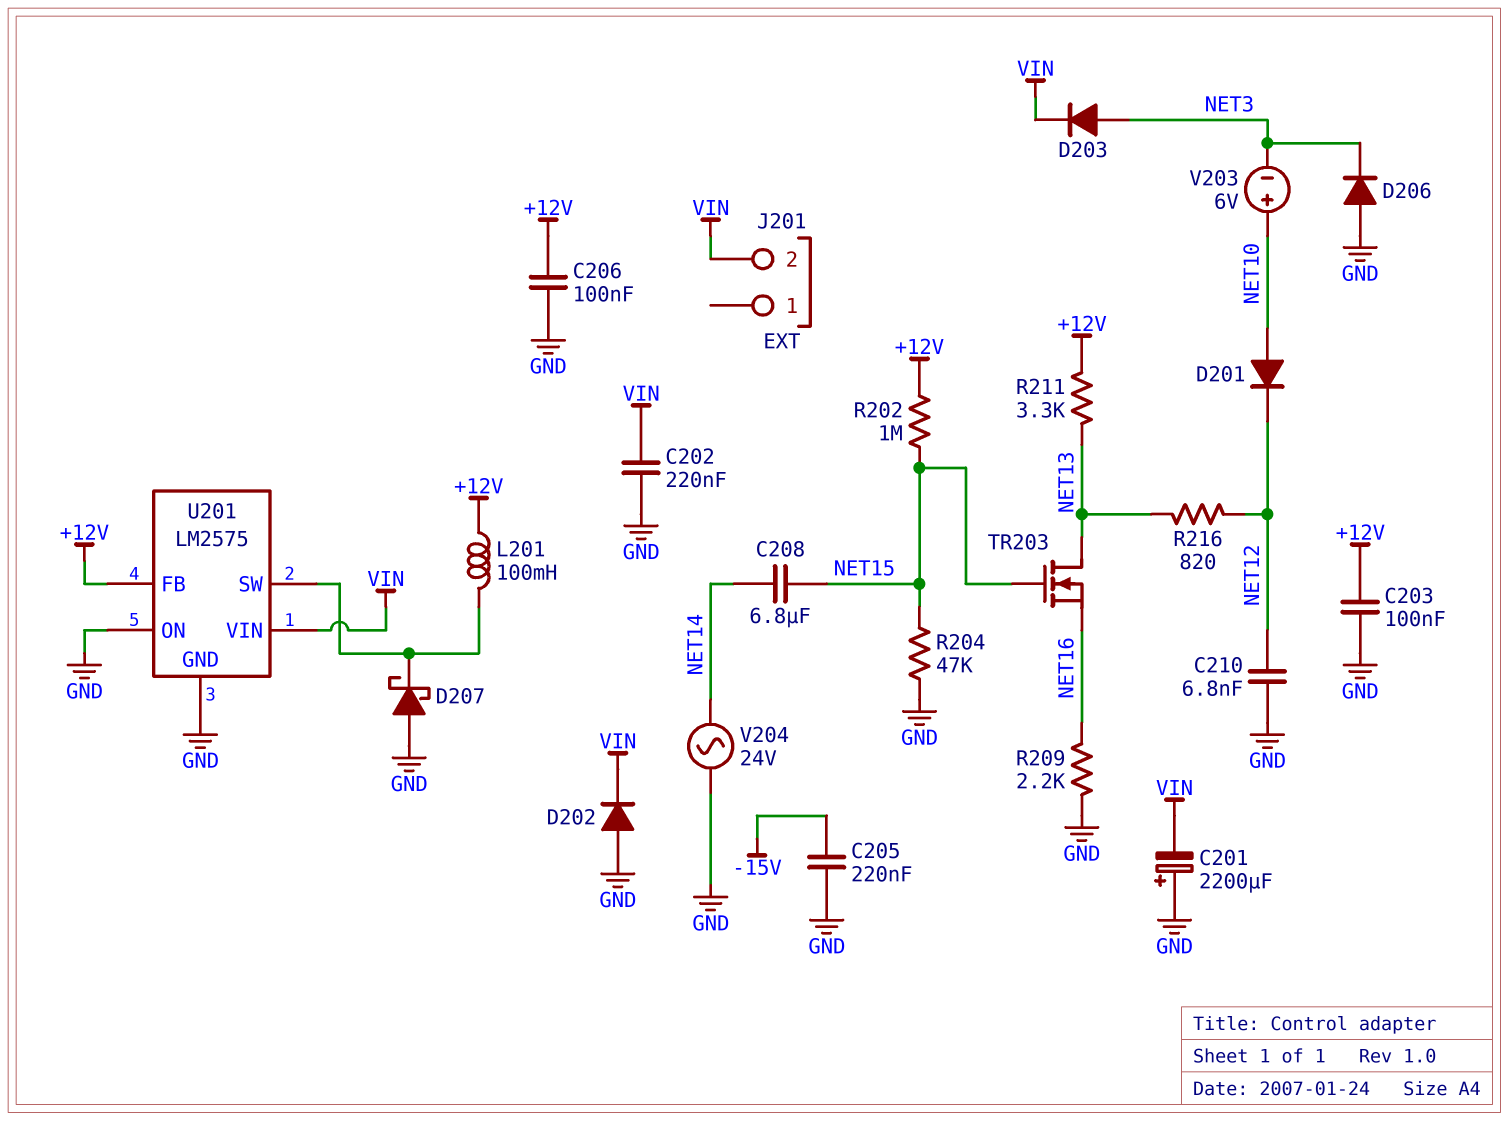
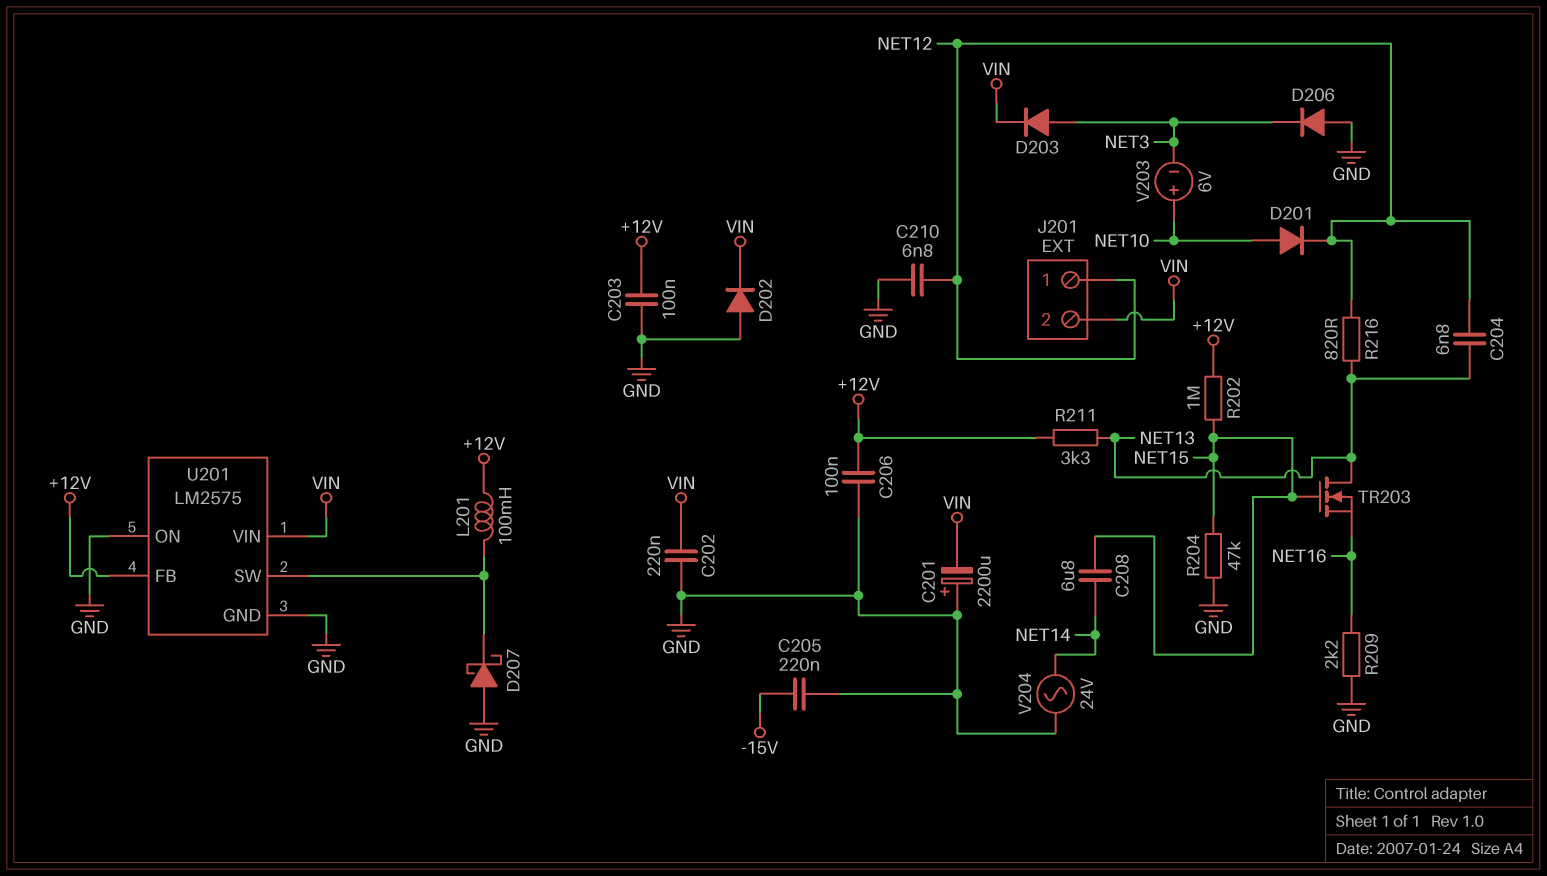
C204: none -> 6.8nF (NET12, NET13)
J201 pin 1: none -> NET12

